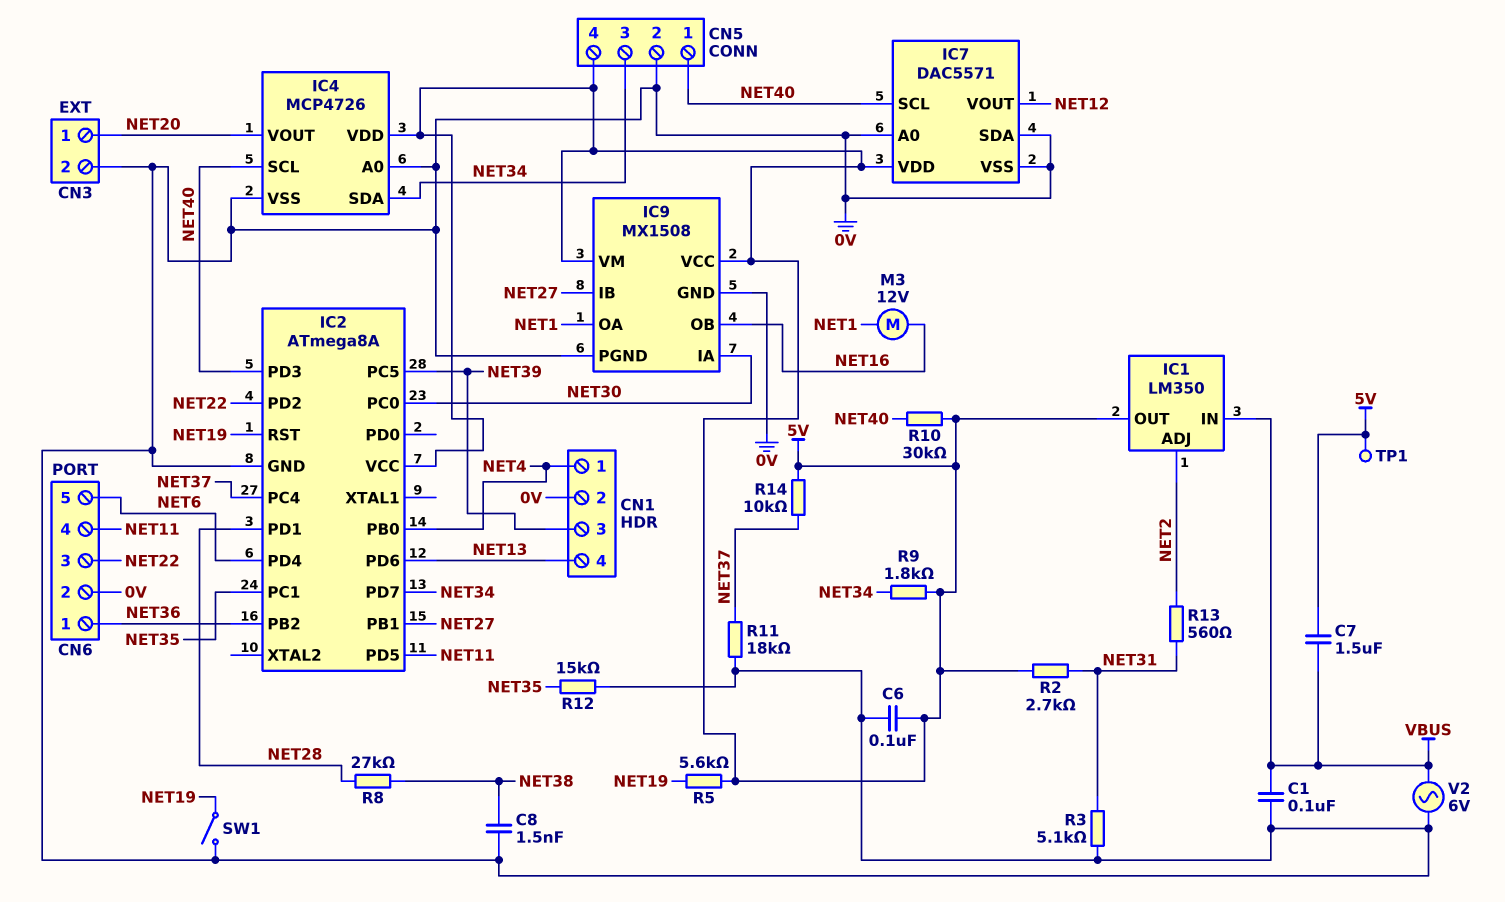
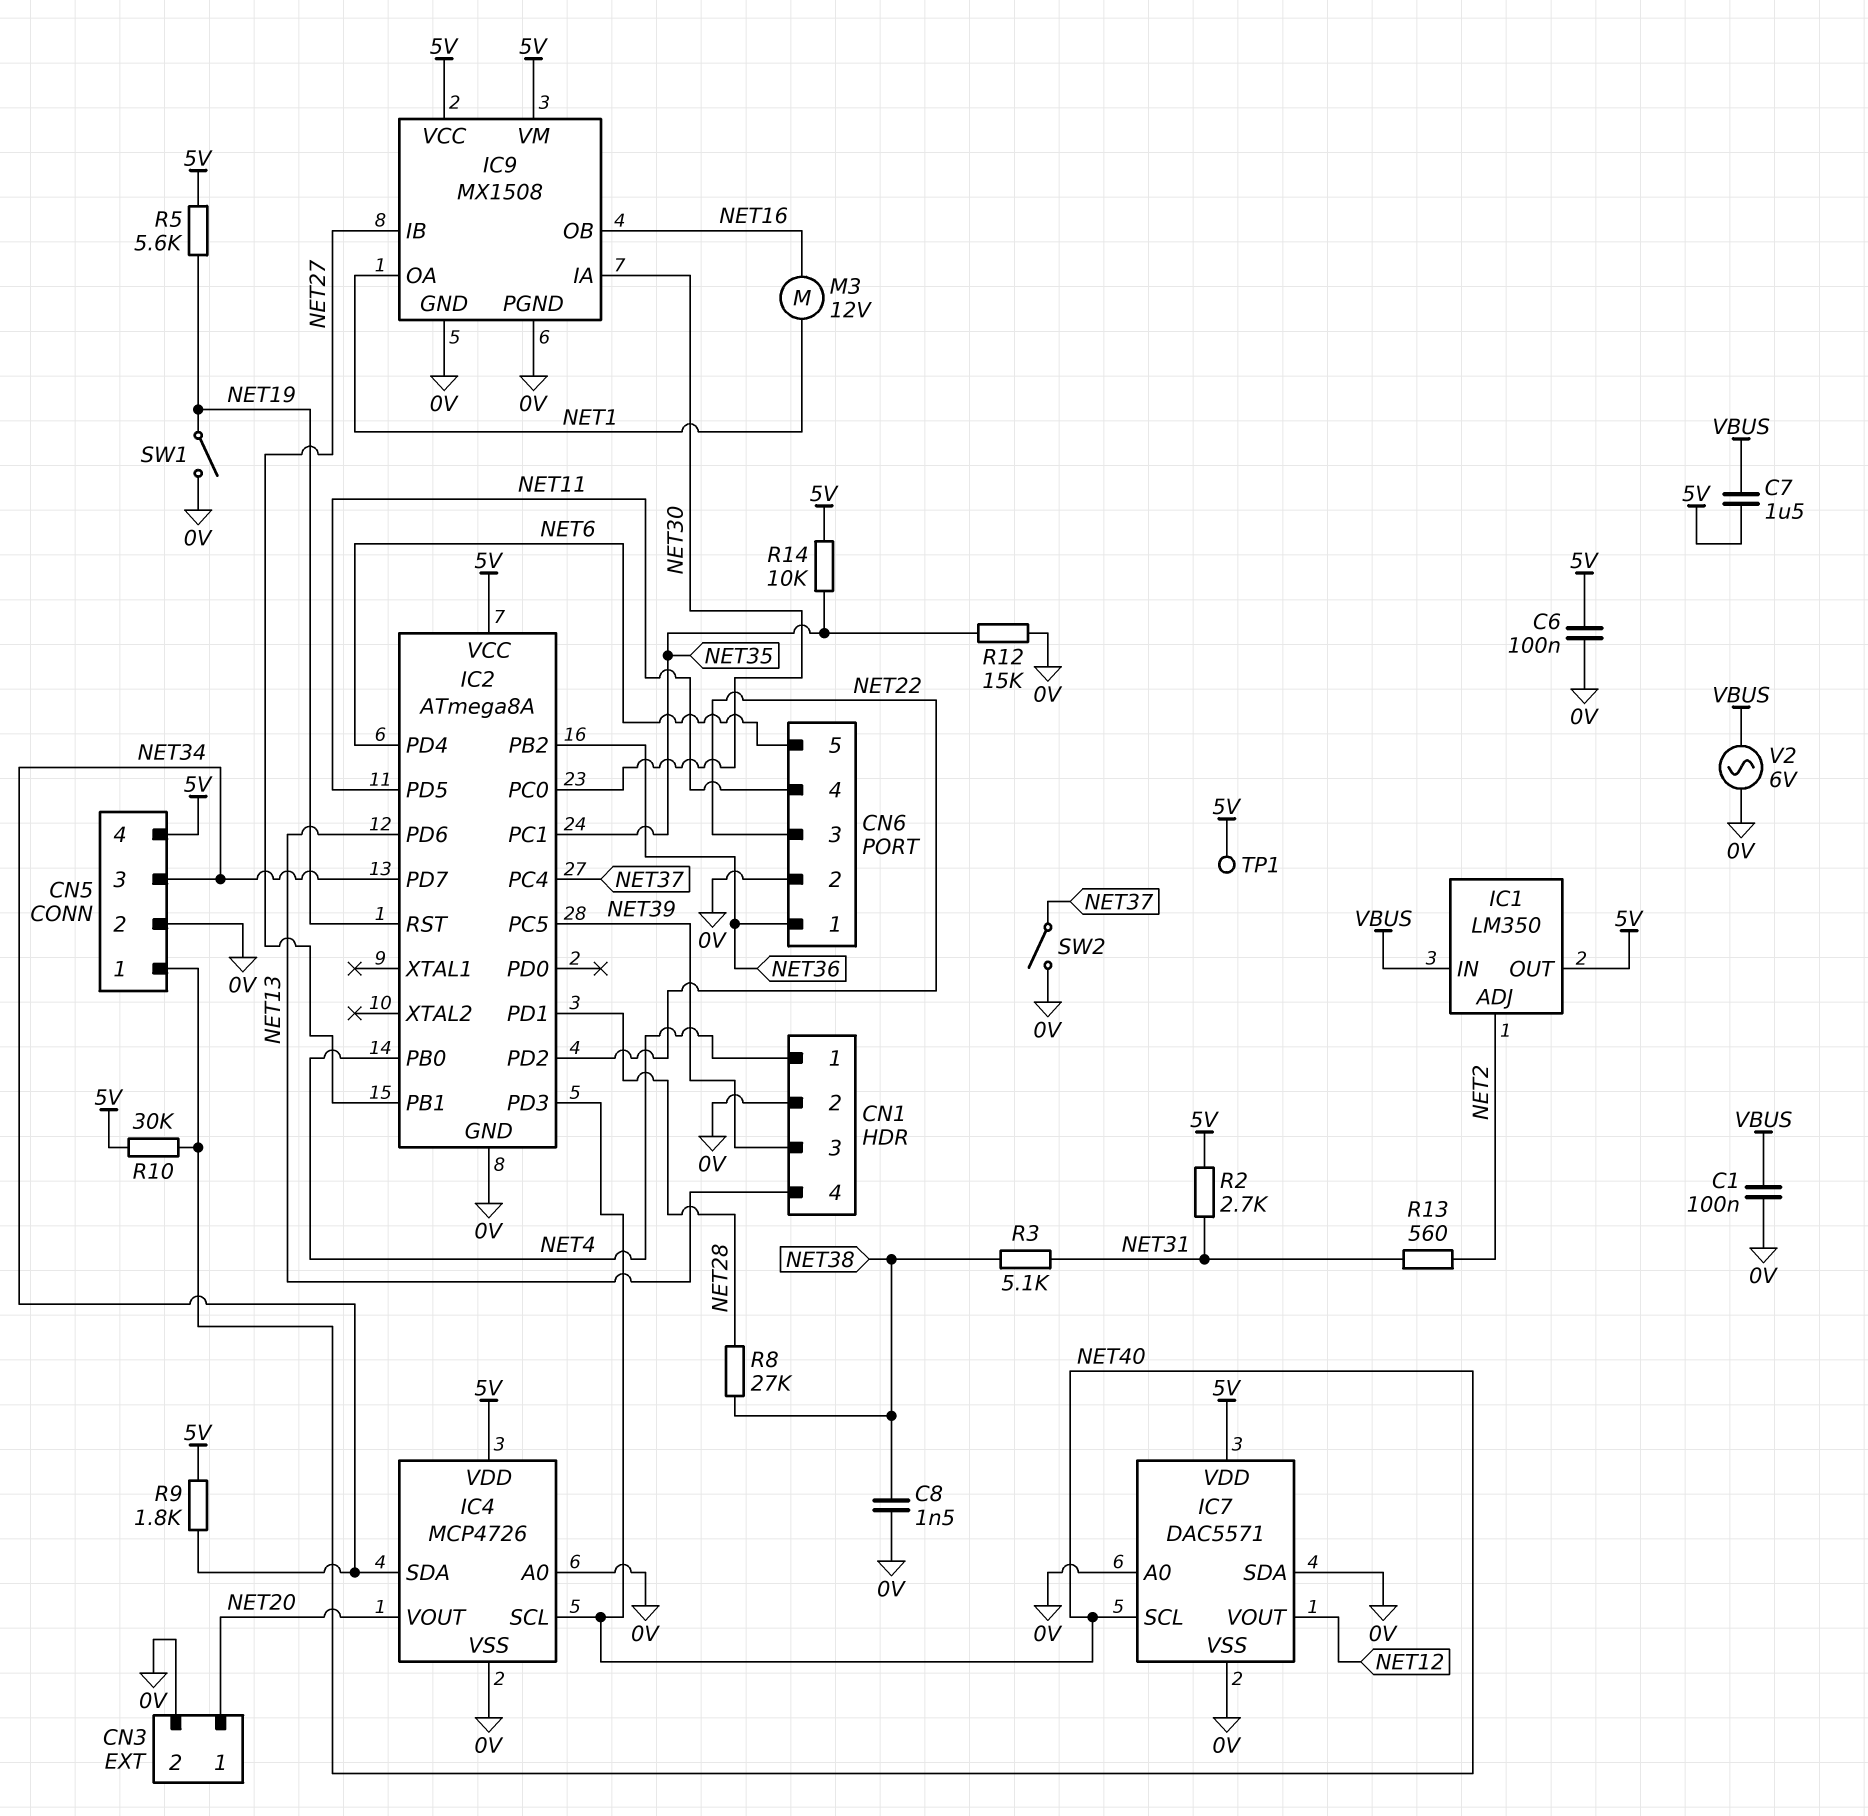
R3: 5.1k (0V, NET31) -> 5.1k (NET31, NET38)
R11: 18k (0V, NET37) -> none
R14: 10k (5V, NET37) -> 10k (5V, NET35)
SW2: none -> switch (0V, NET37)

